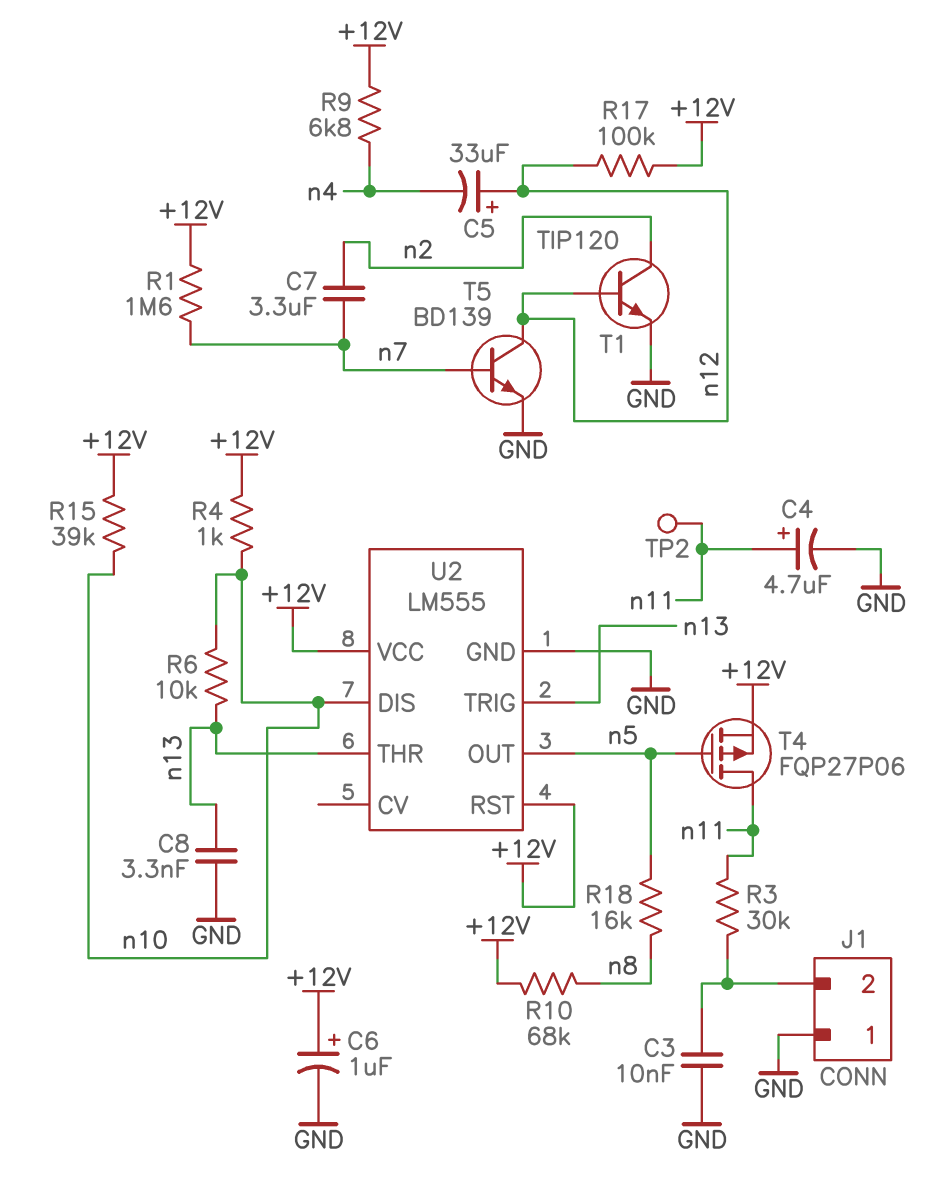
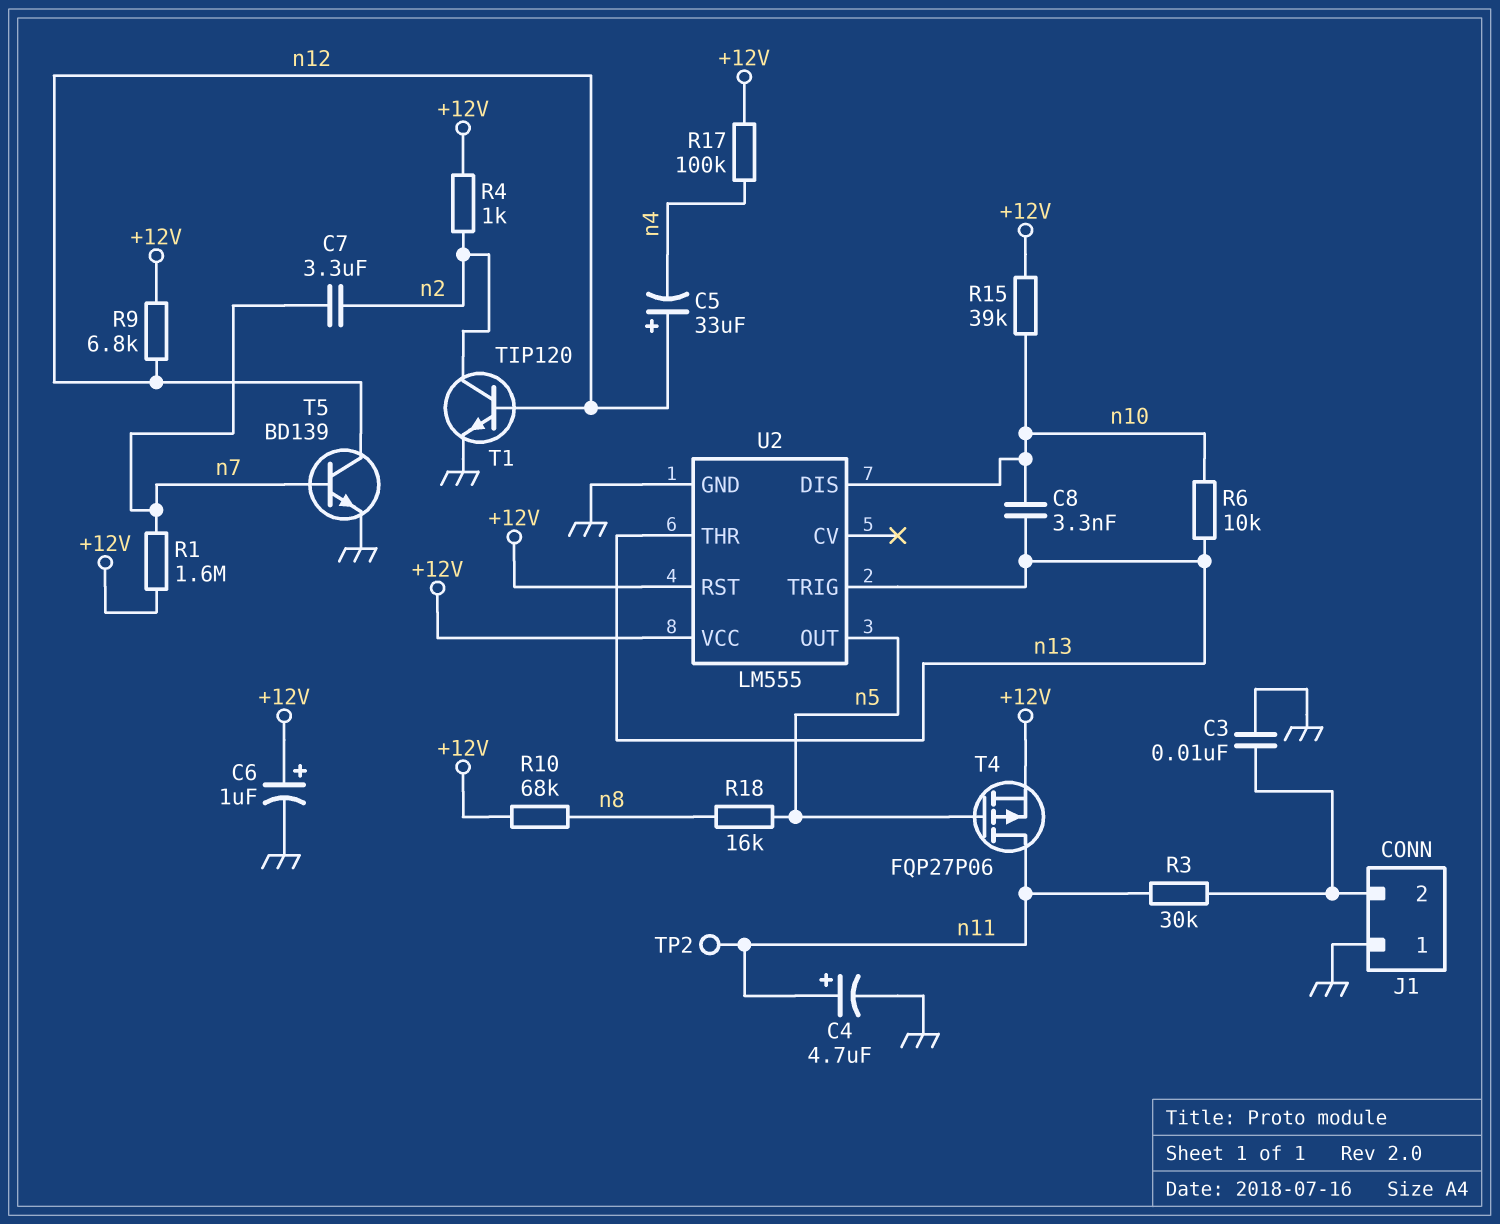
C8: 3.3nF (GND, n13) -> 3.3nF (n10, n13)
R4: 1k (+12V, n10) -> 1k (+12V, n2)
R9: 6.8k (+12V, n4) -> 6.8k (+12V, n12)
R17: 100k (+12V, n12) -> 100k (+12V, n4)

